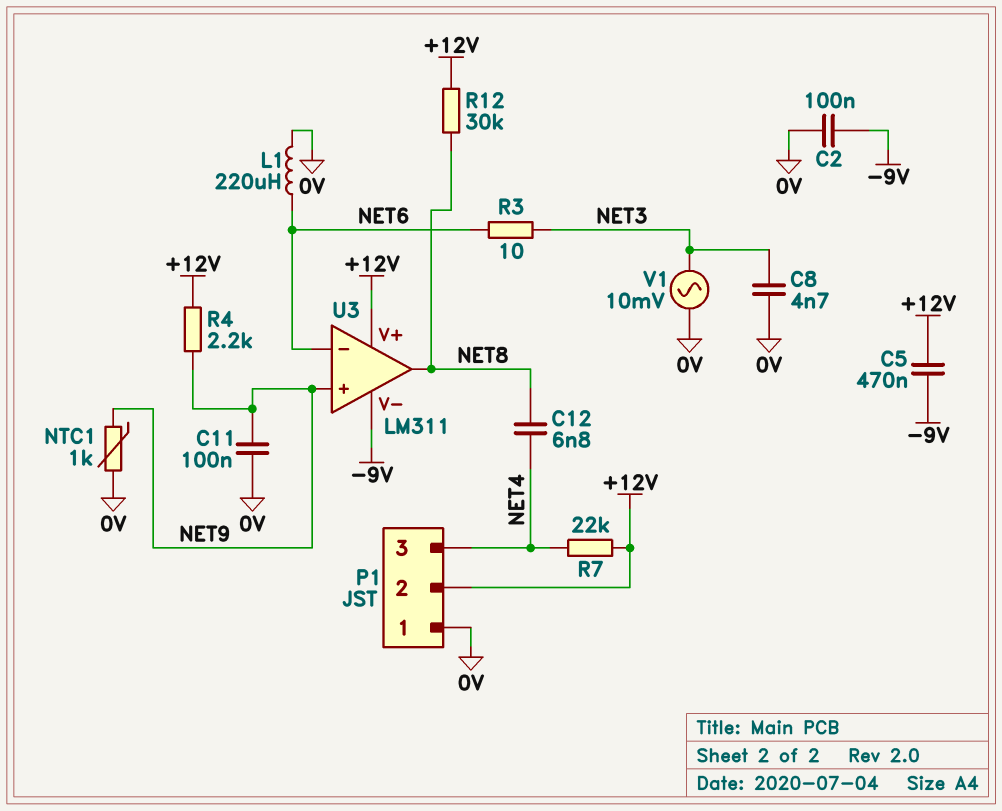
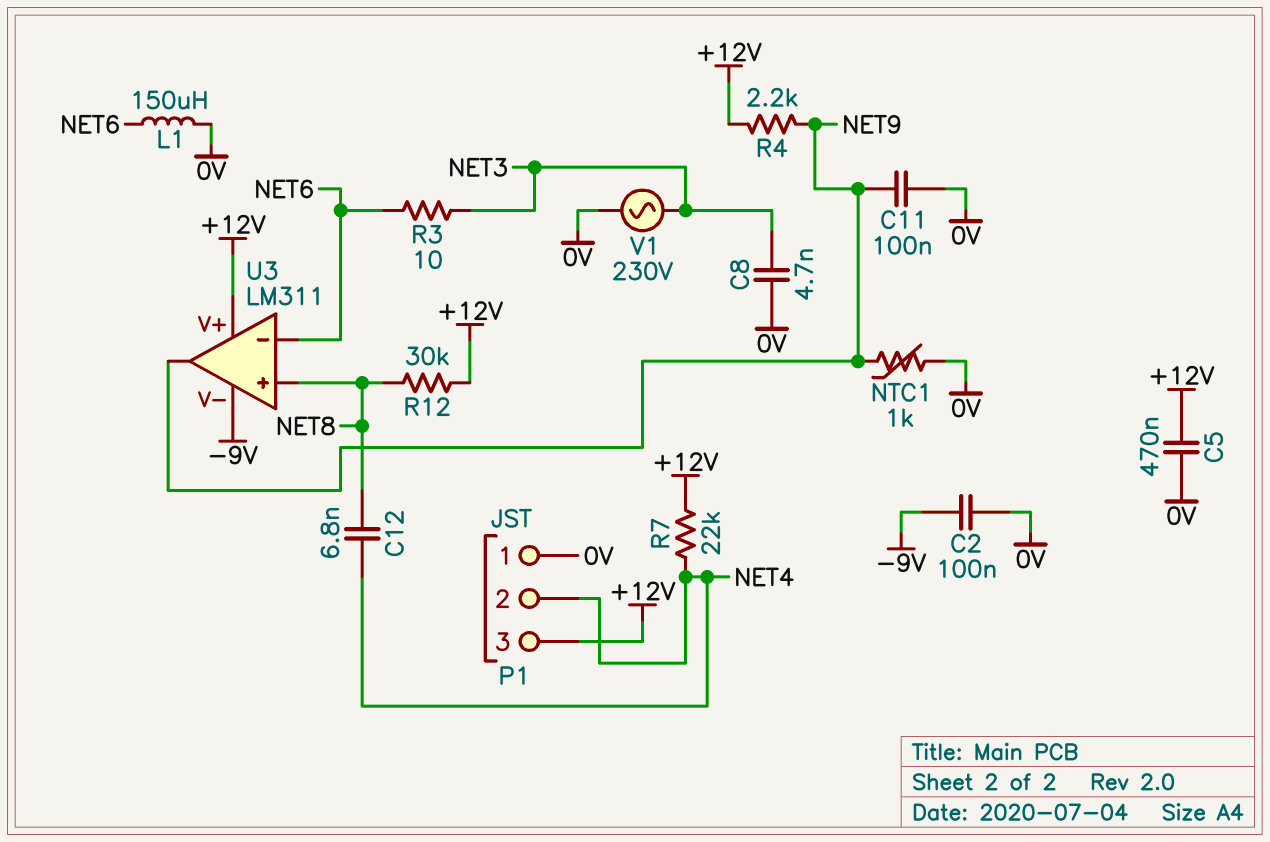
C5: 470nF (+12V, -9V) -> 470nF (+12V, 0V)
L1: 220uH (0V, NET6) -> 150uH (0V, NET6)
P1 pin 2: +12V -> NET4
P1 pin 3: NET4 -> +12V
U3 pin in+: NET9 -> NET8
U3 pin out: NET8 -> NET9
V1: AC 10mV (0V, NET3) -> AC 230V (0V, NET3)

